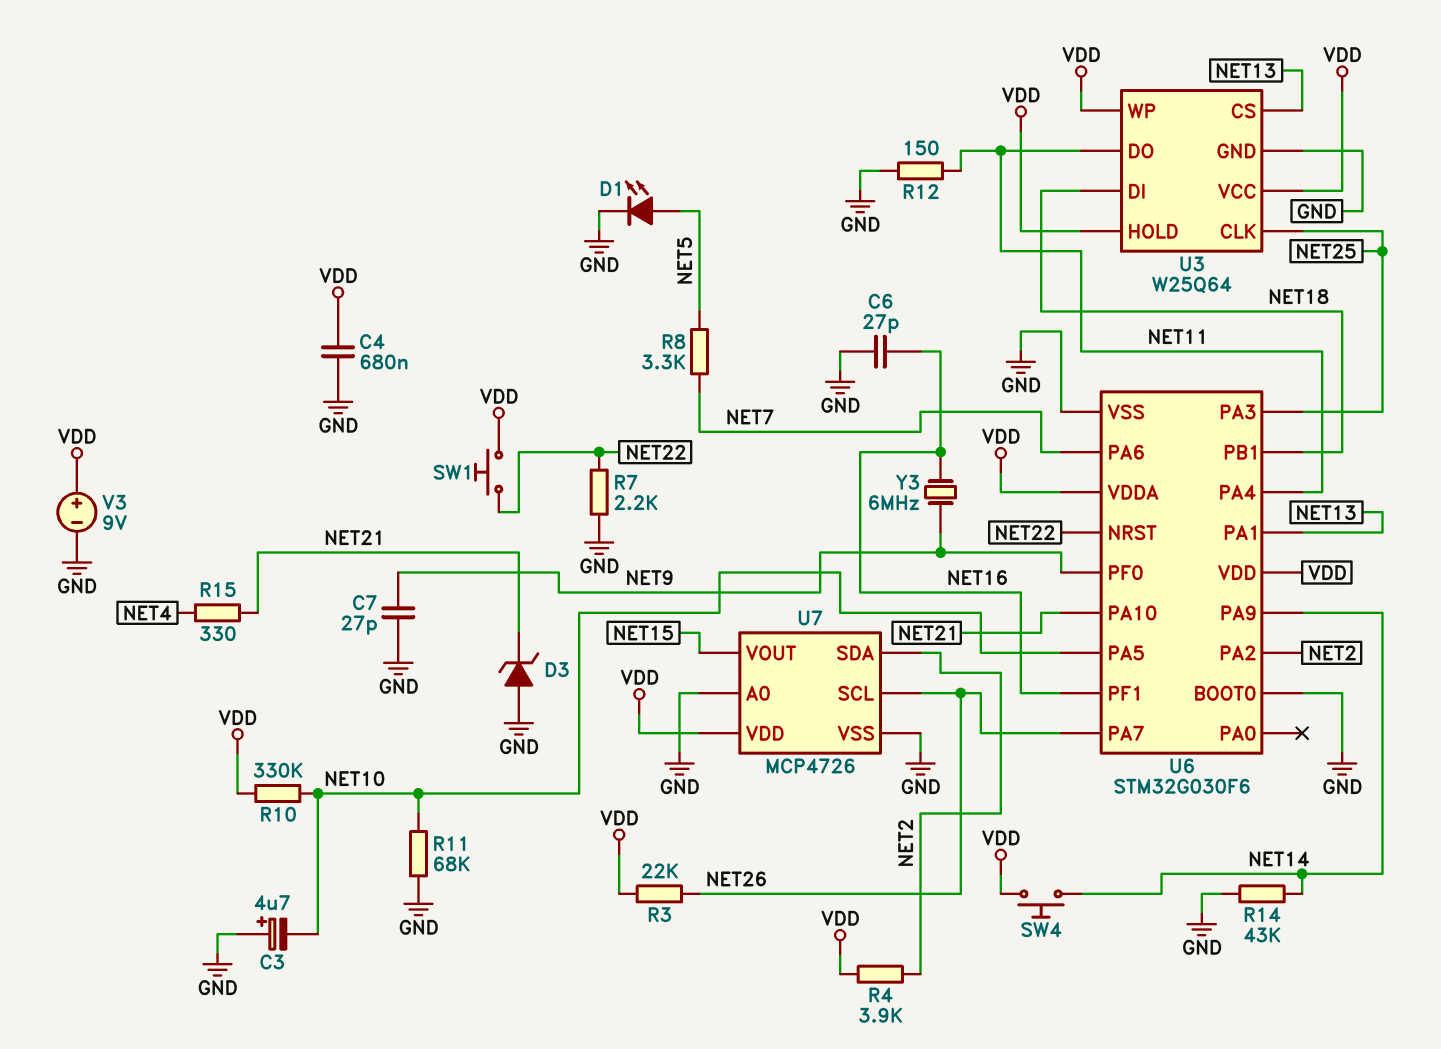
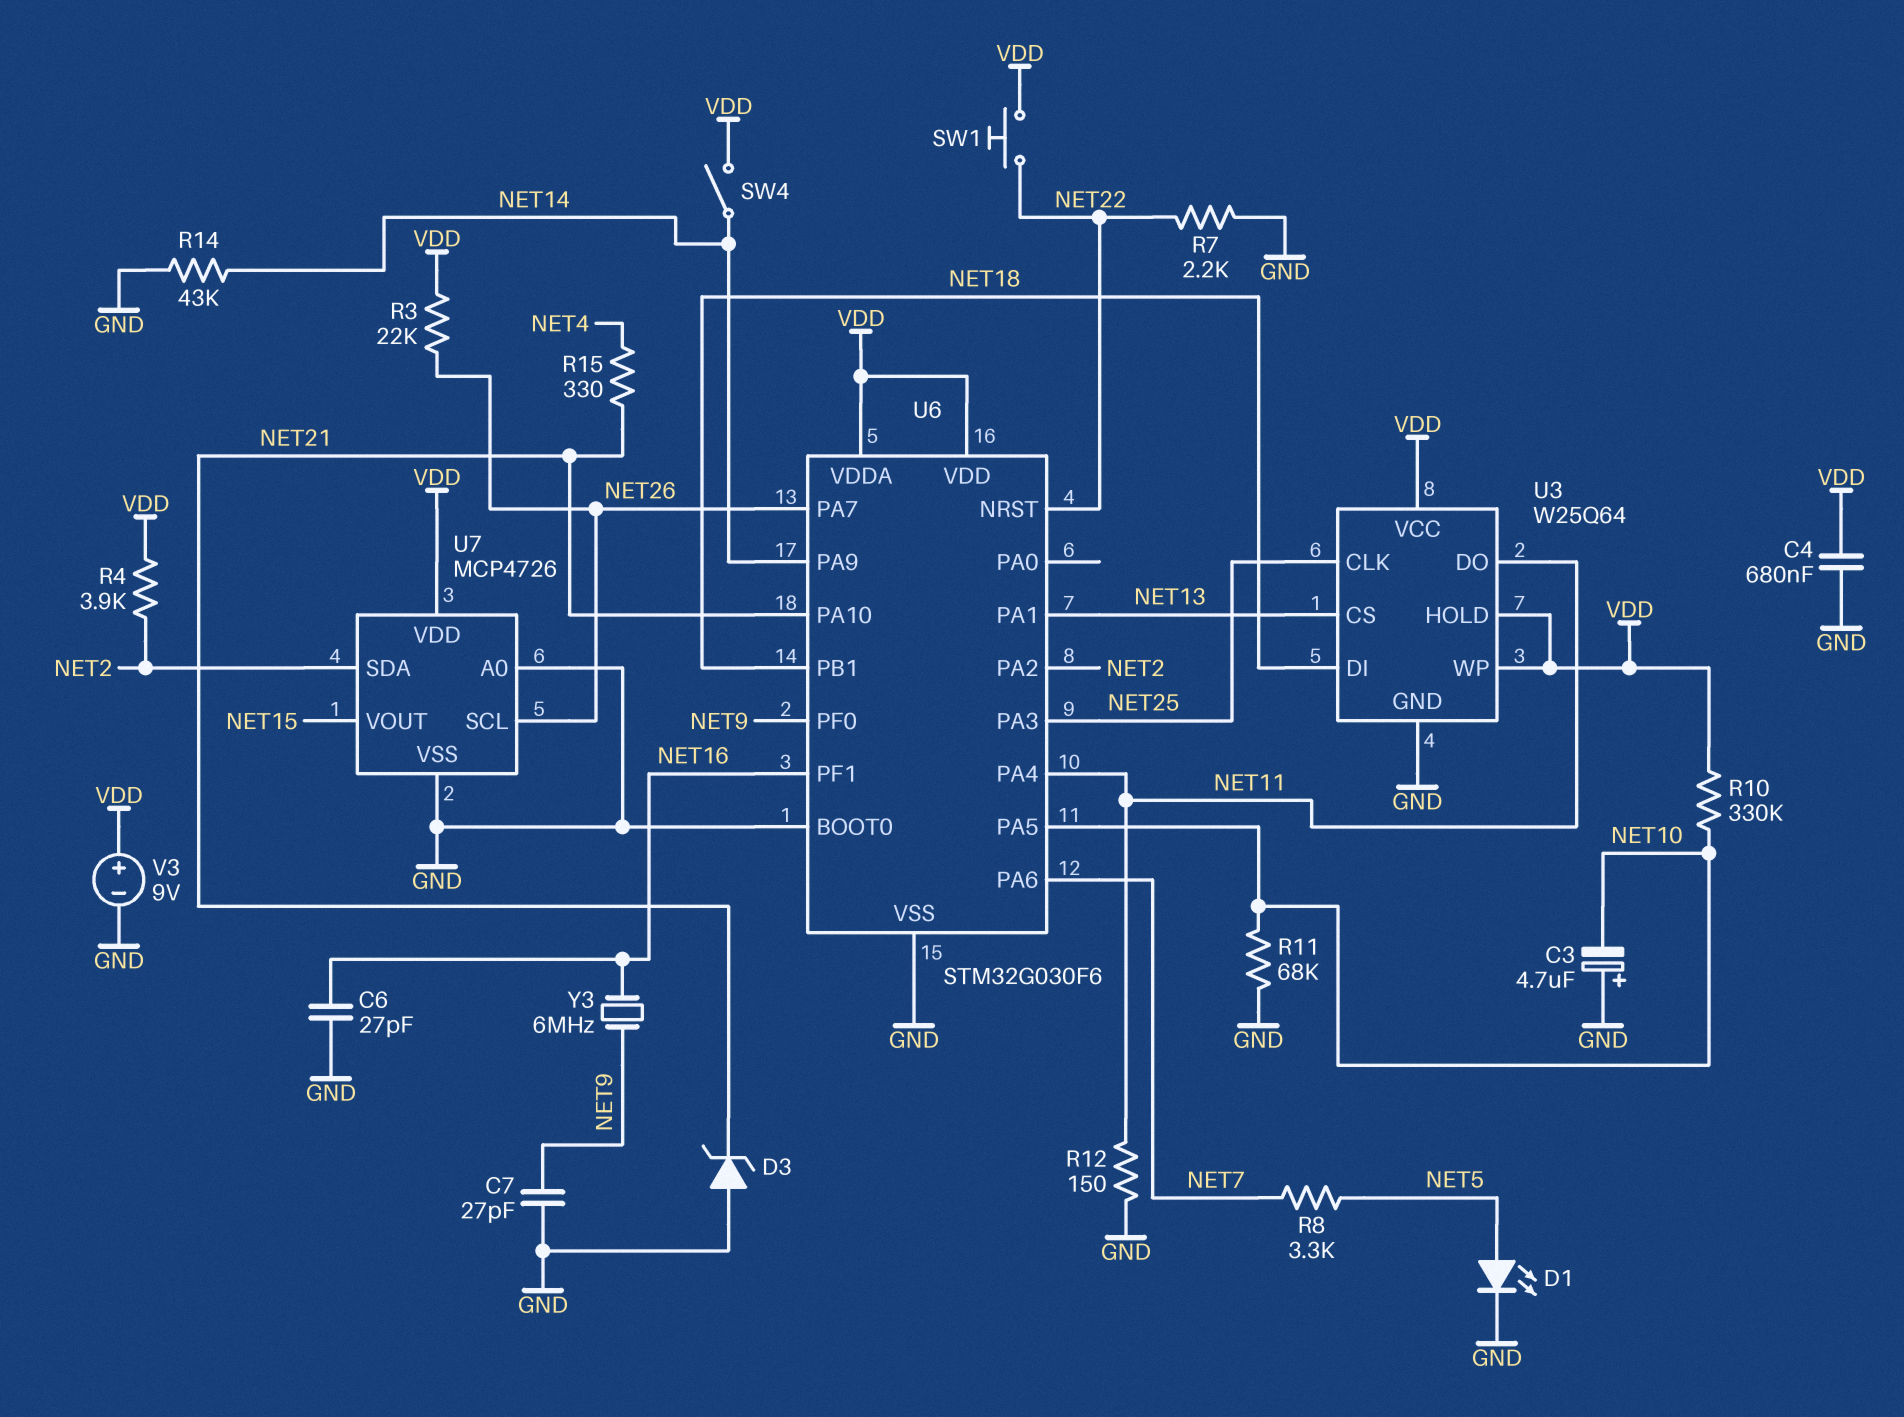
SW4: button (NET14, VDD) -> switch (NET14, VDD)

